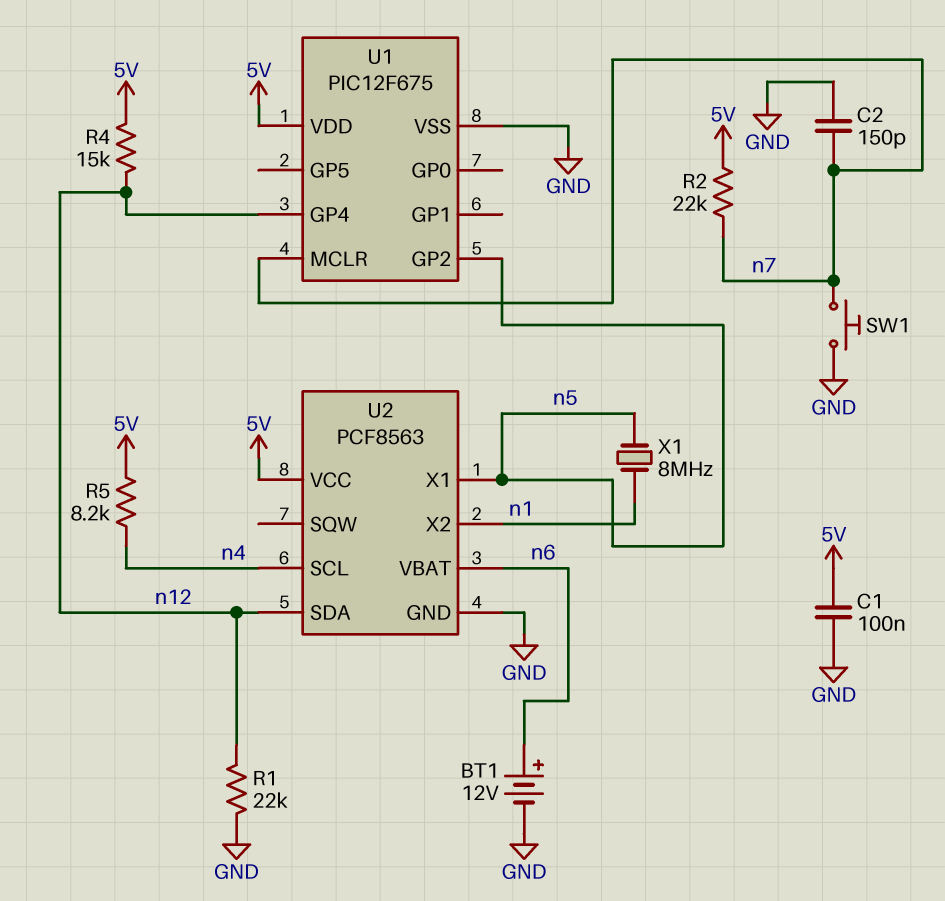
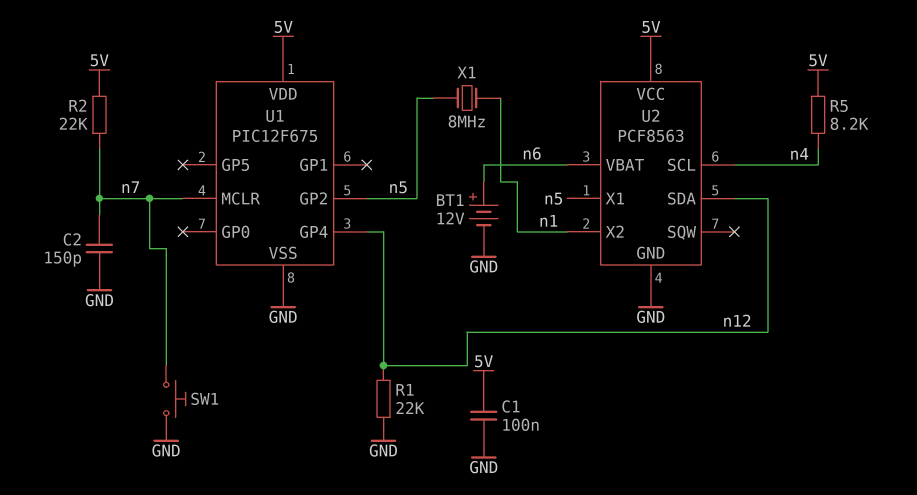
R4: 15k (5V, n12) -> none

